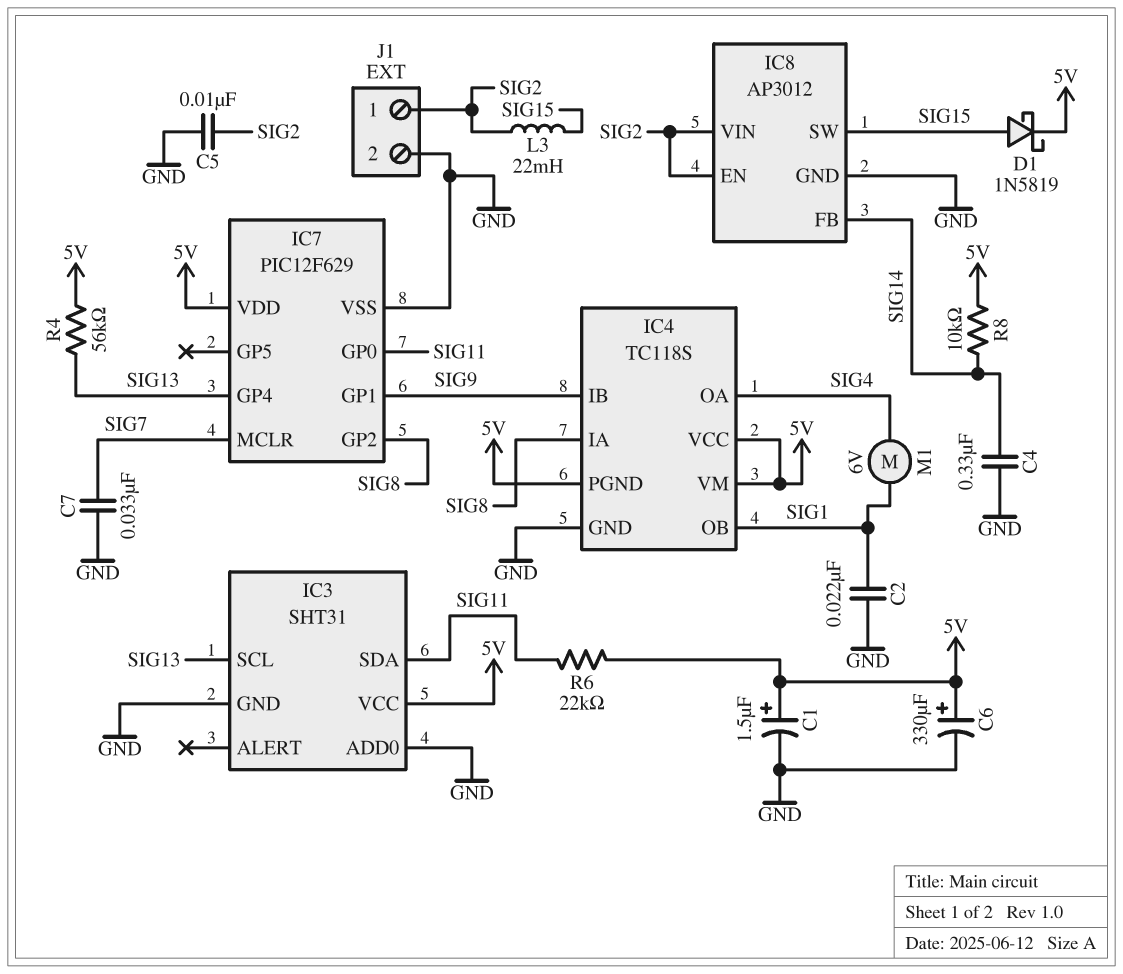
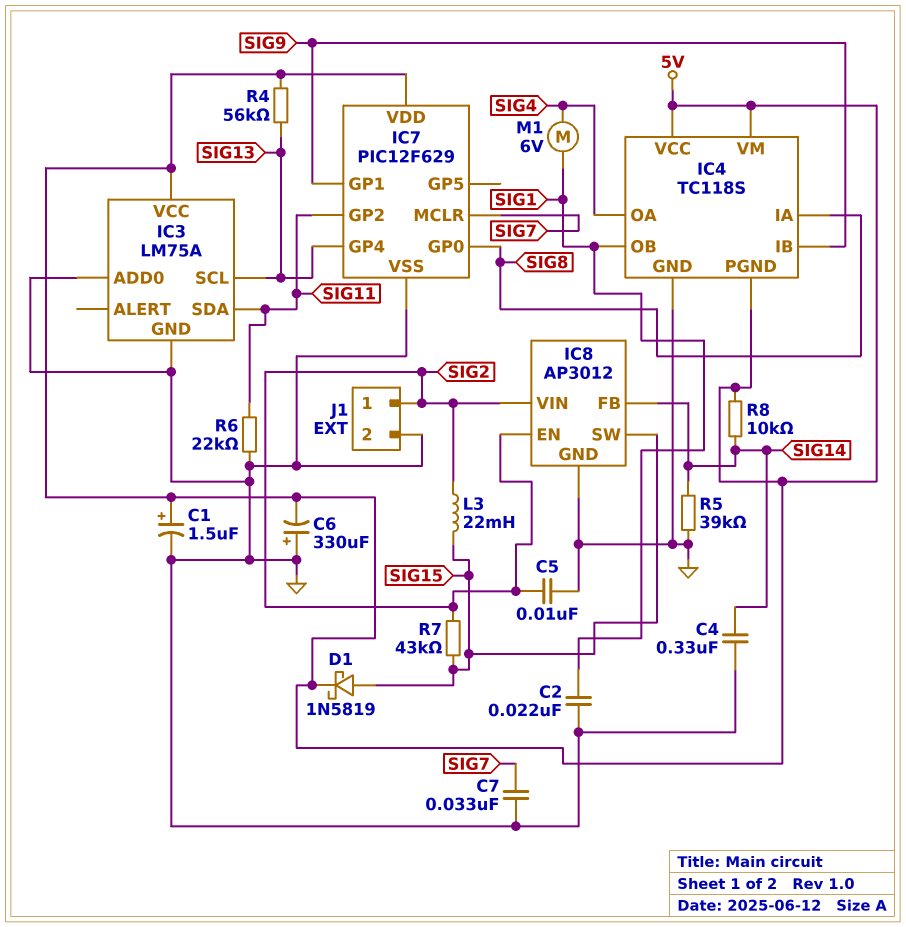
C6: 330uF (plus 5V, minus GND) -> 330uF (plus GND, minus 5V)
IC3: SHT31 -> LM75A
IC7 pin GP0: SIG11 -> SIG8
IC7 pin GP2: SIG8 -> SIG11
R5: none -> 39k (GND, SIG14)
R6: 22k (5V, SIG11) -> 22k (GND, SIG11)
R7: none -> 43k (SIG2, SIG15)

